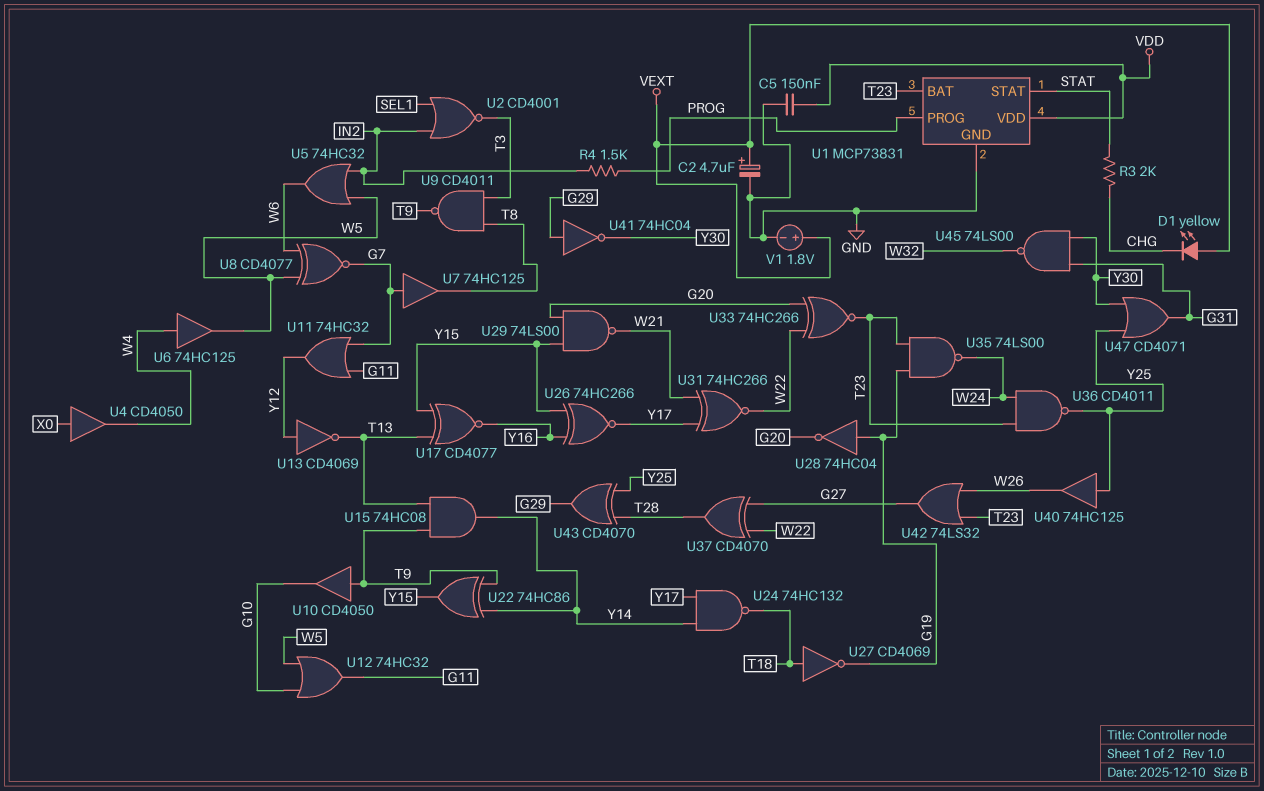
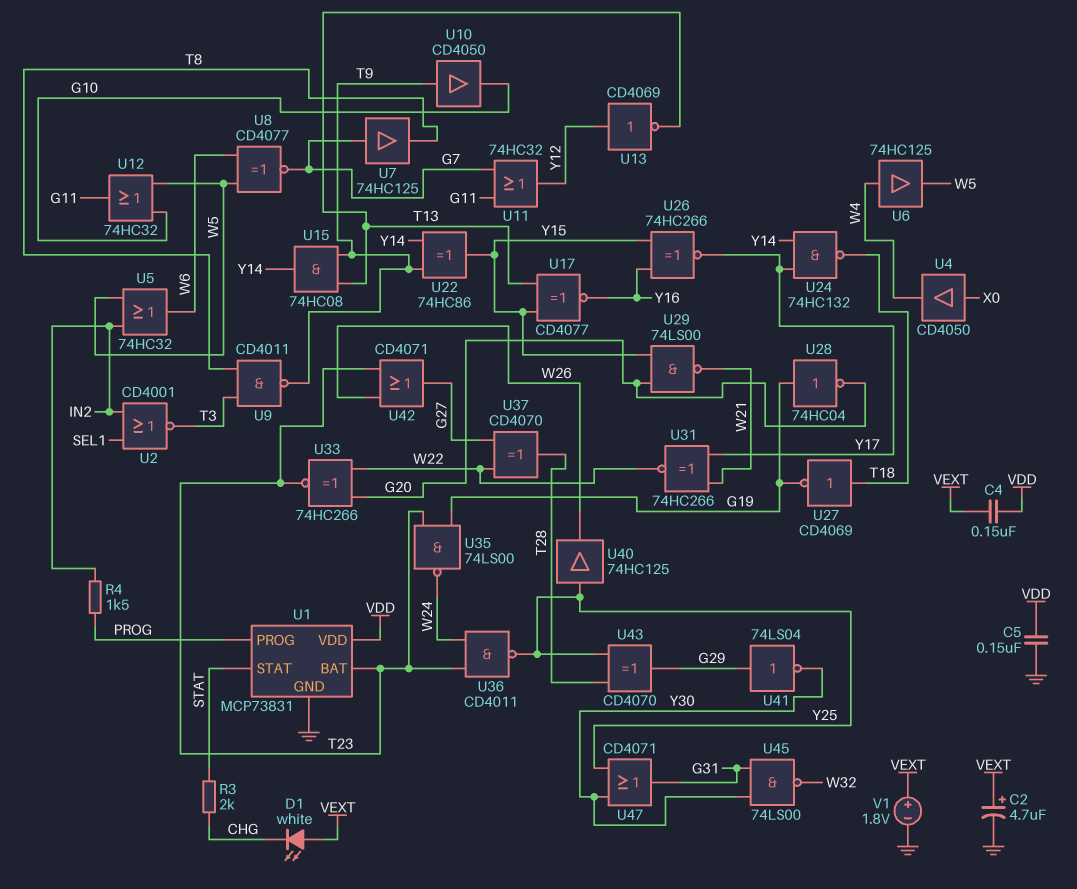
C4: none -> 150nF (VDD, VEXT)
D1: LED yellow (A VEXT, K CHG) -> LED white (A VEXT, K CHG)
U41: NOT 74HC04 (in G29, out Y30) -> NOT 74LS04 (in G29, out Y30)
U42: OR 74LS32 (in T23, in W26, out G27) -> OR CD4071 (in T23, in W26, out G27)

